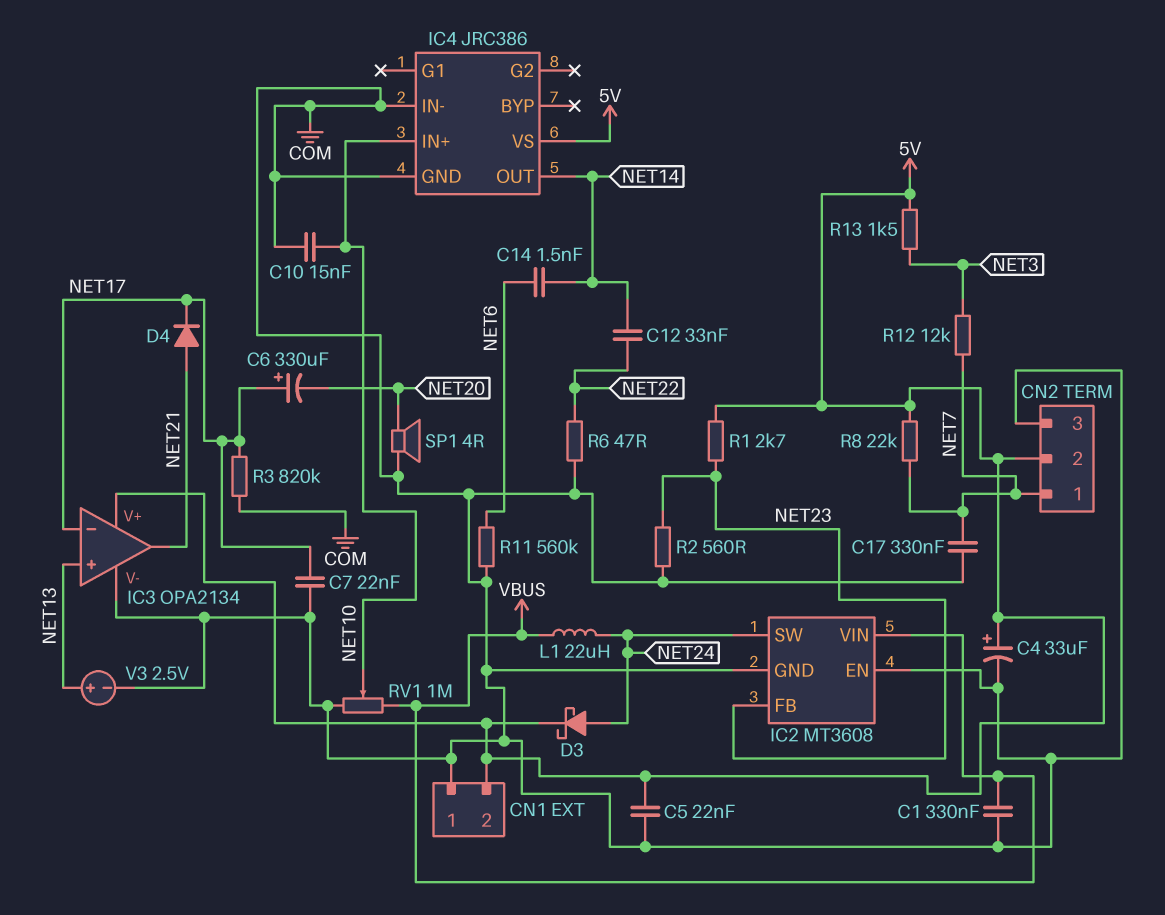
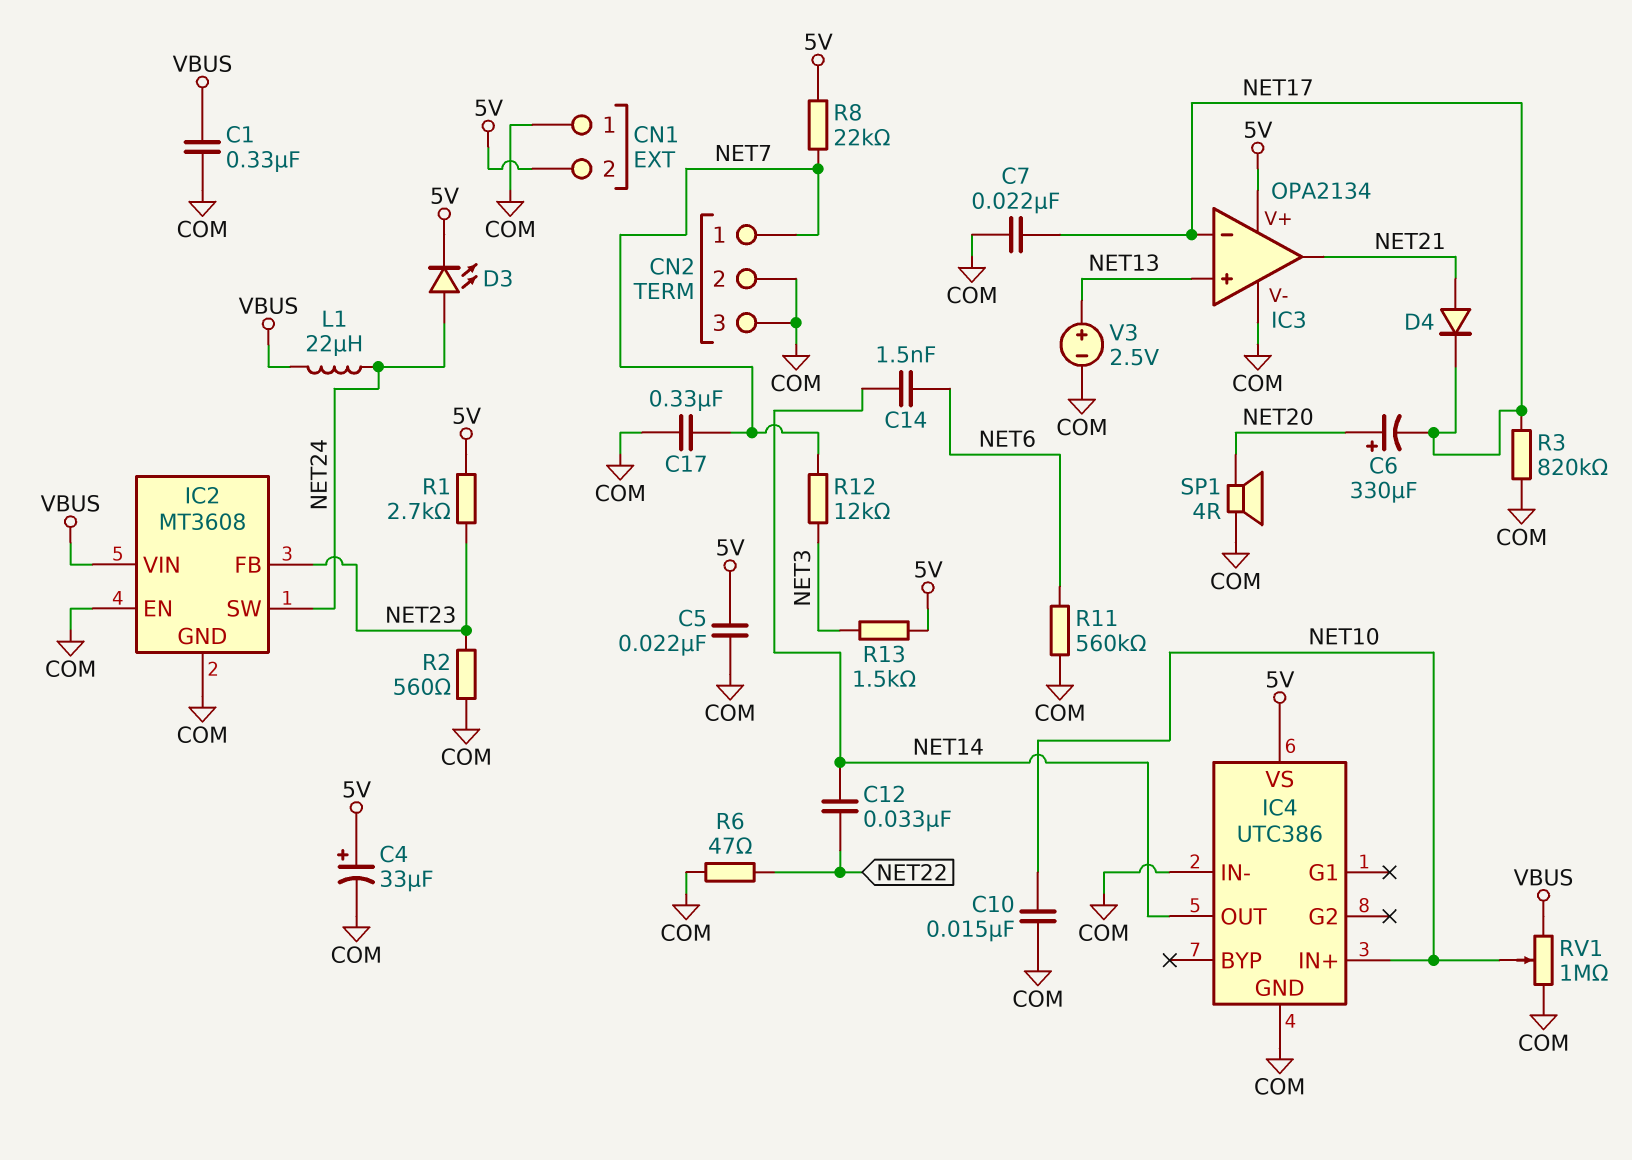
C6: 330uF (plus NET17, minus NET20) -> 330uF (plus NET20, minus NET17)
CN2 pin 2: 5V -> COM
D3: schottky (A NET24, K 5V) -> LED (A NET24, K 5V)
IC4: JRC386 -> UTC386

